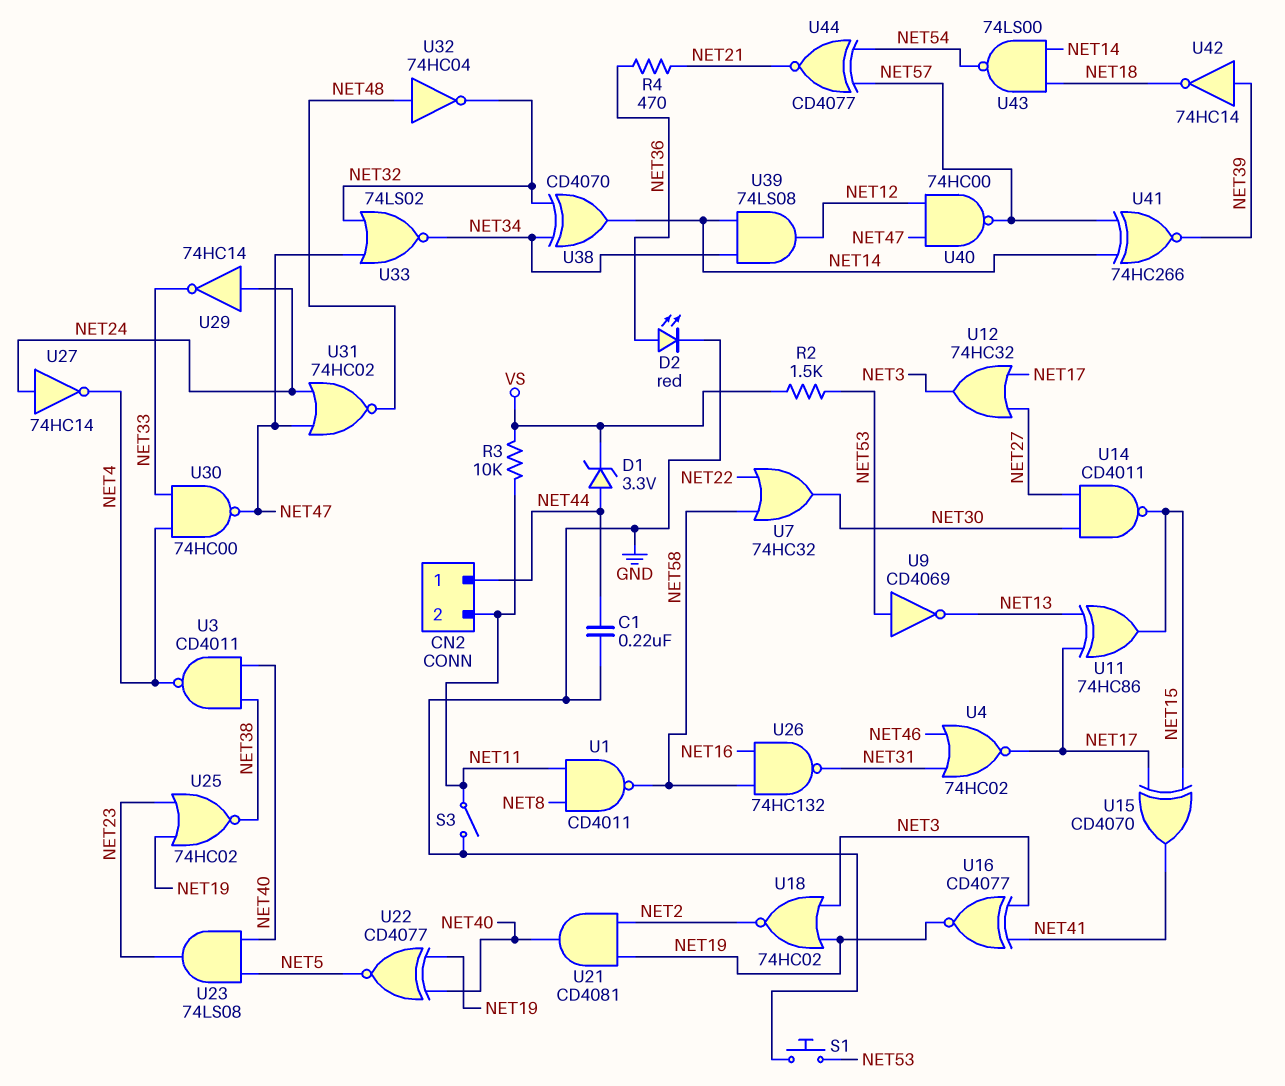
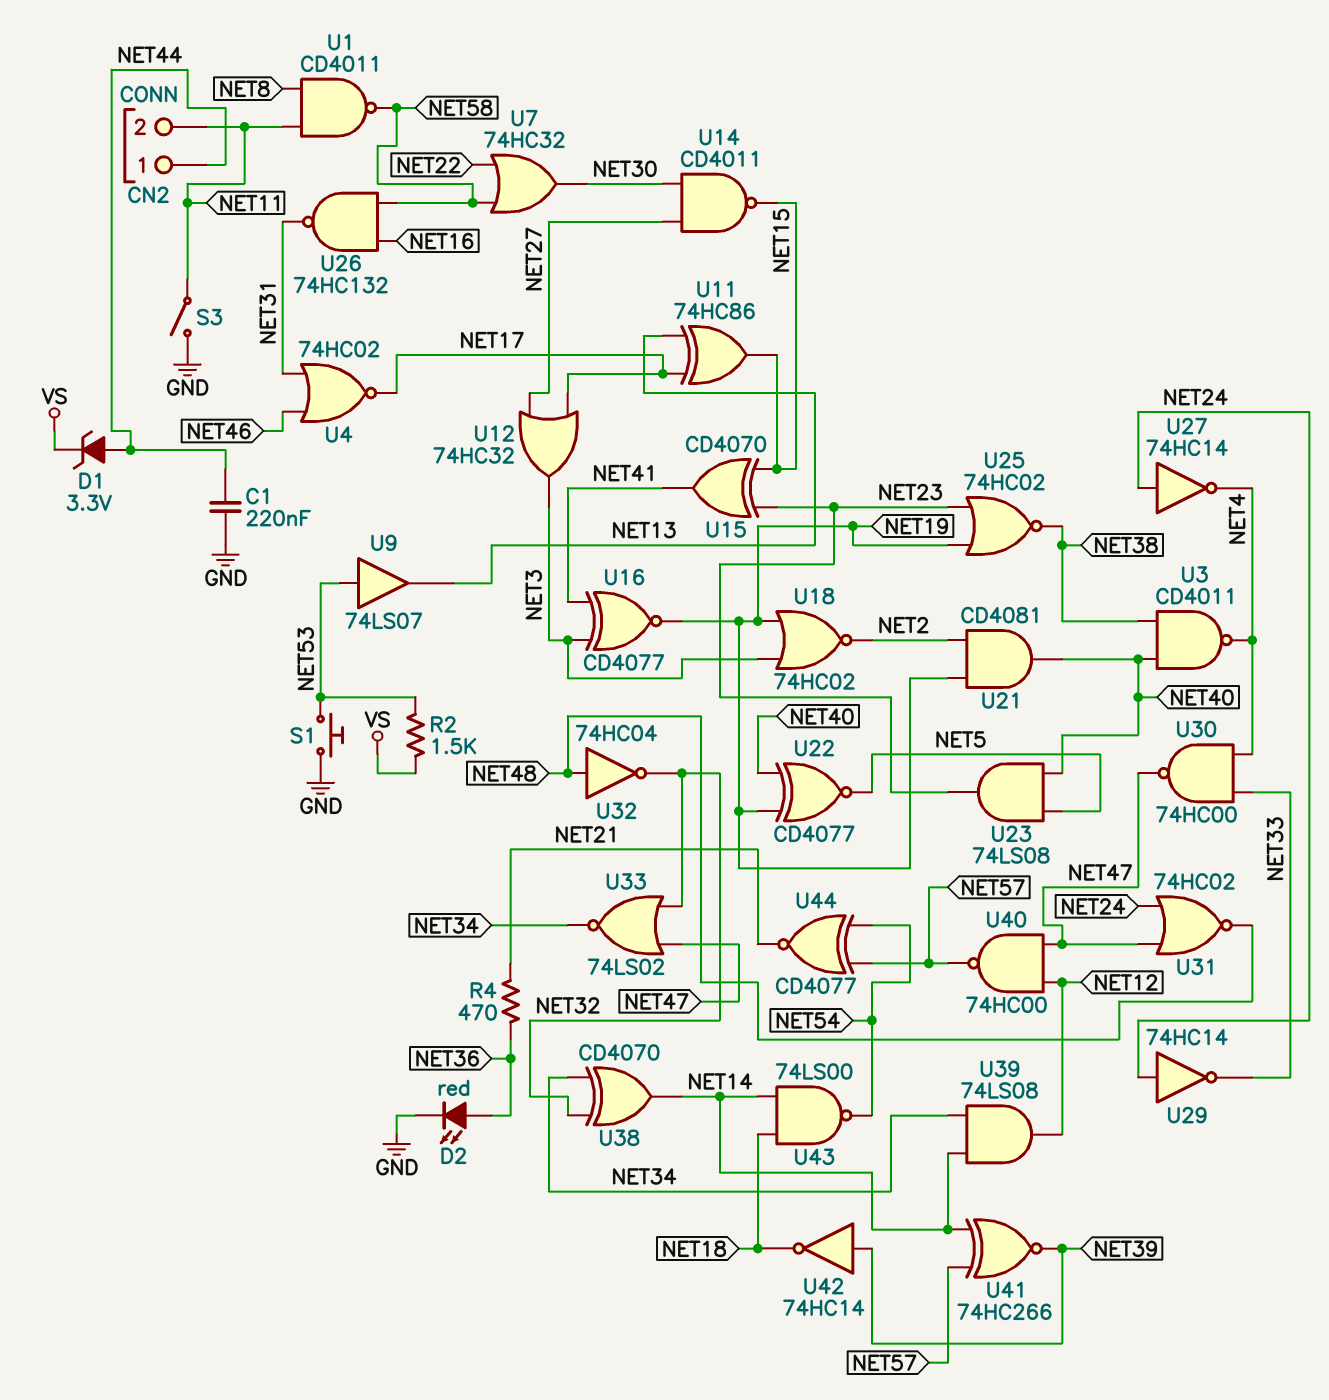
R3: 10k (NET11, VS) -> none
U9: NOT CD4069 (in NET53, out NET13) -> buffer 74LS07 (in NET53, out NET13)
U15: XOR CD4070 (in NET15, in NET17, out NET41) -> XOR CD4070 (in NET15, in NET23, out NET41)

